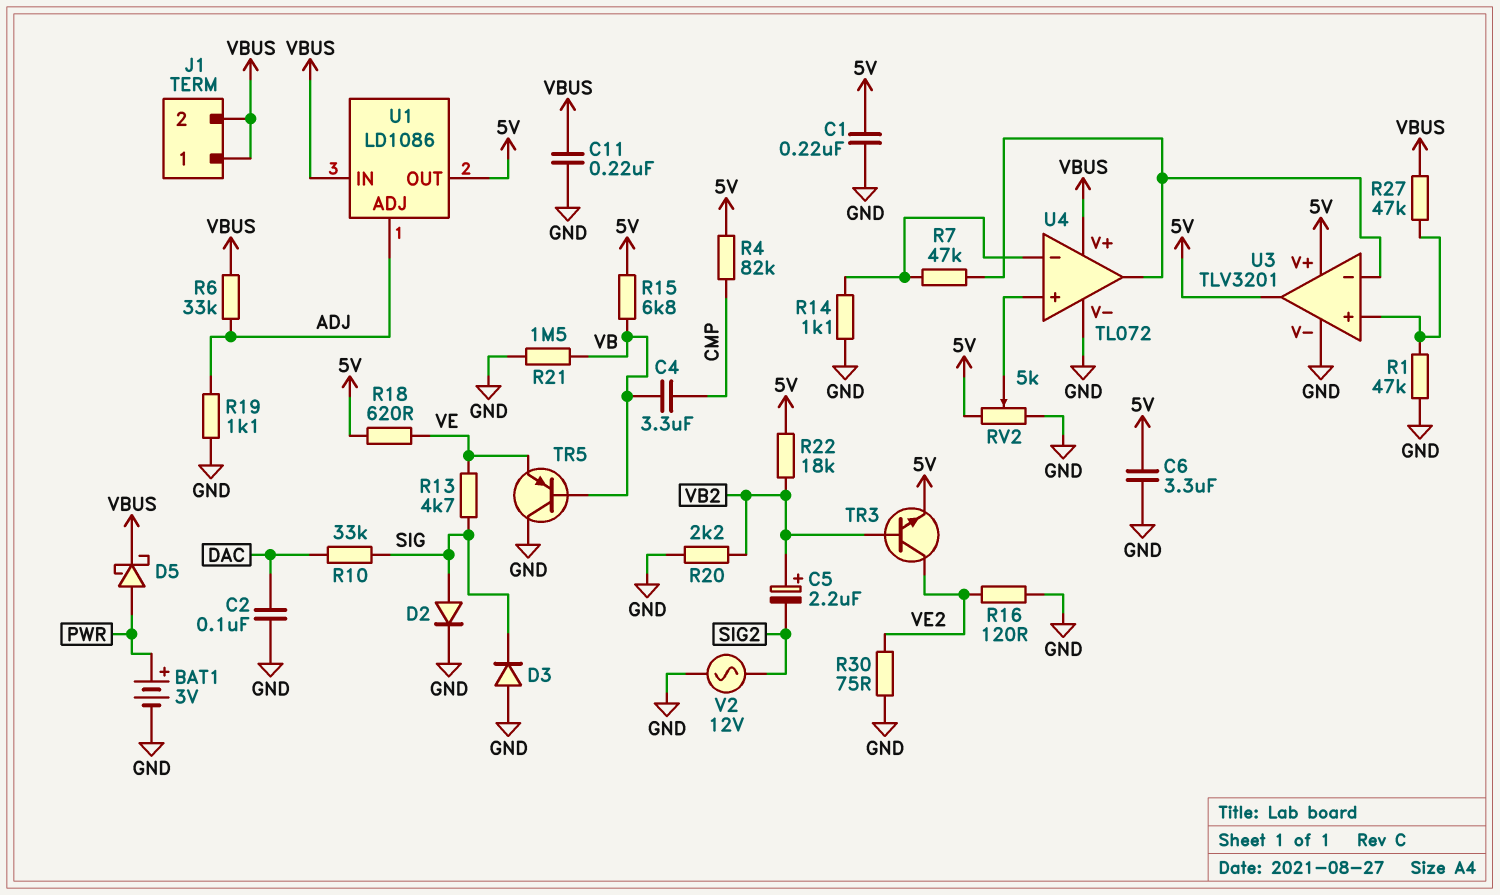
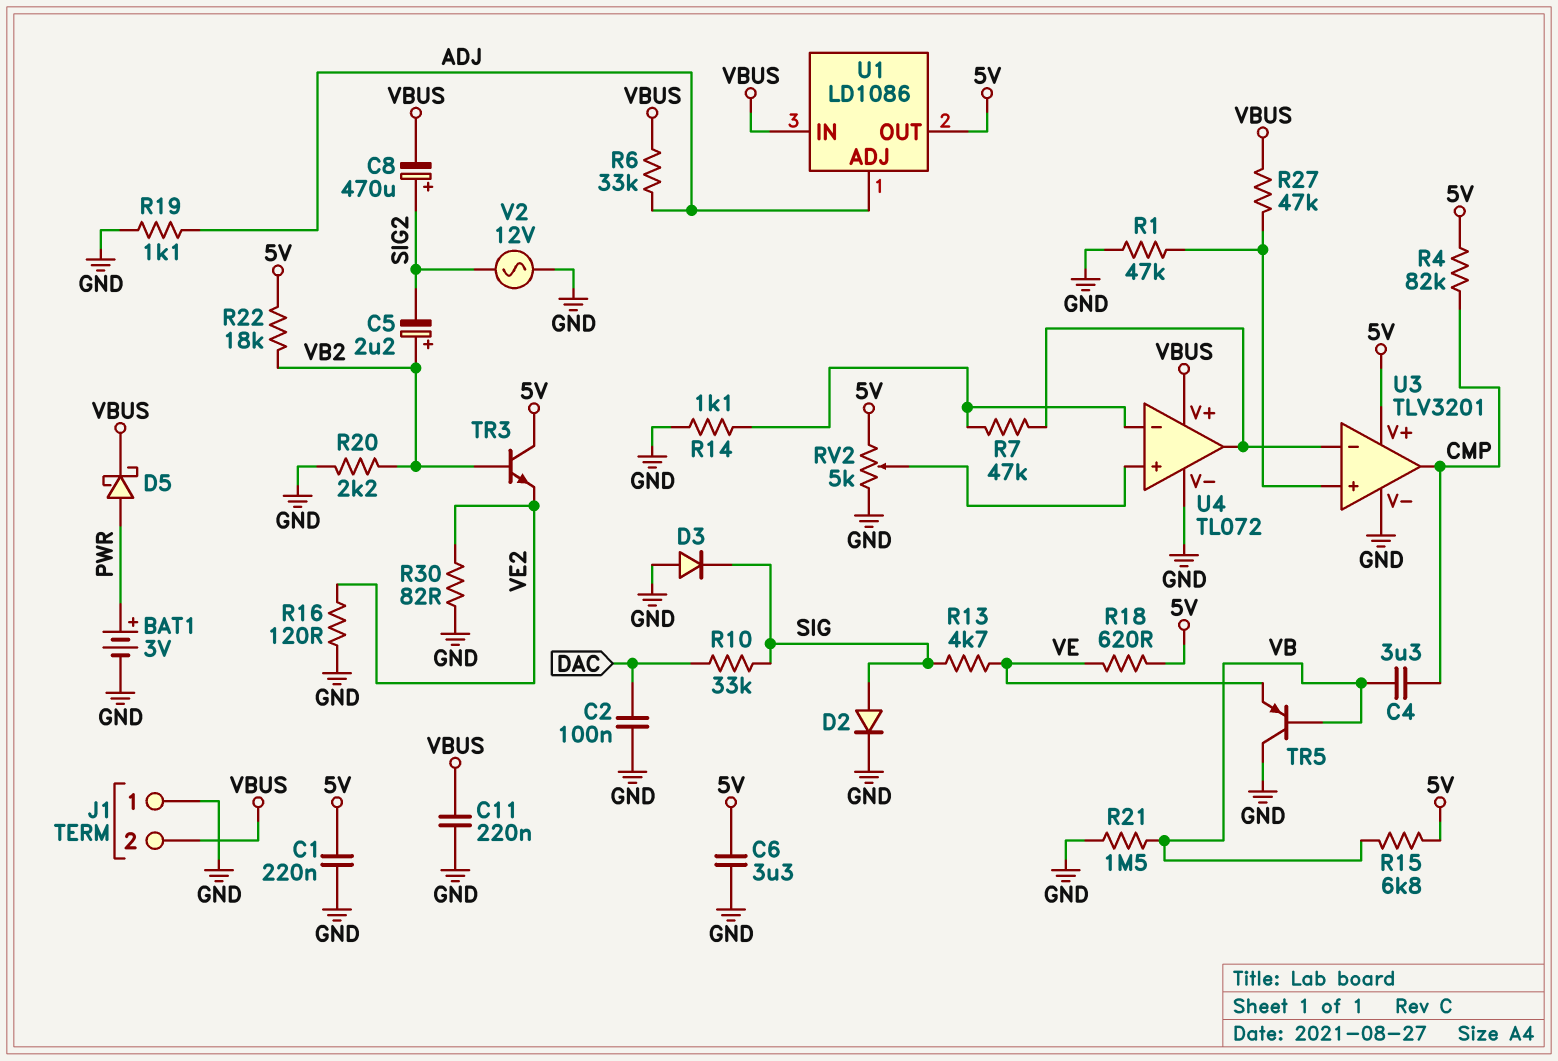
C8: none -> 470uF (plus SIG2, minus VBUS)
J1 pin 1: VBUS -> GND
R30: 75 (GND, VE2) -> 82 (GND, VE2)
TR3: NPN (B VB2, C VE2, E 5V) -> NPN (B VB2, C 5V, E VE2)
U3 pin out: 5V -> CMP

